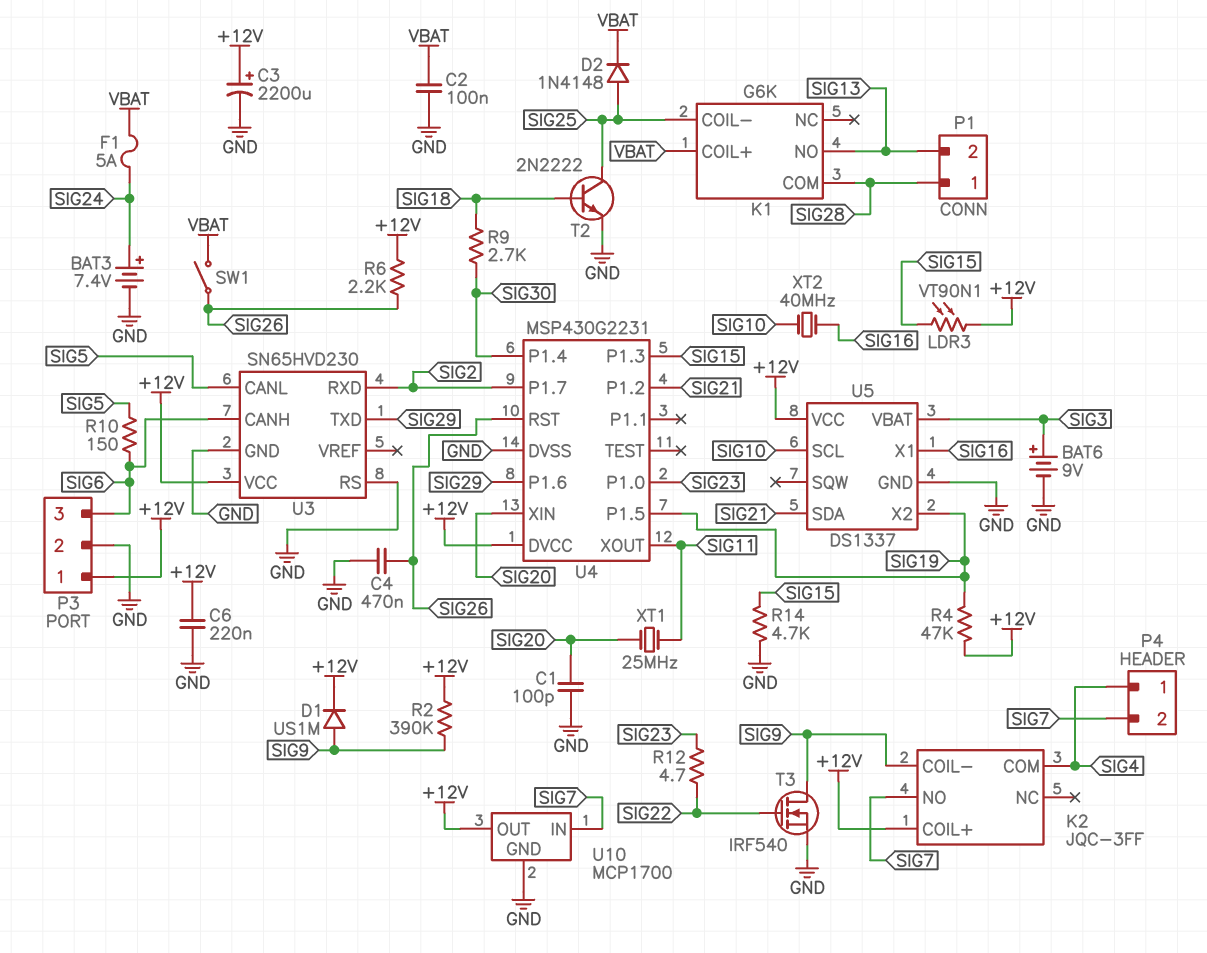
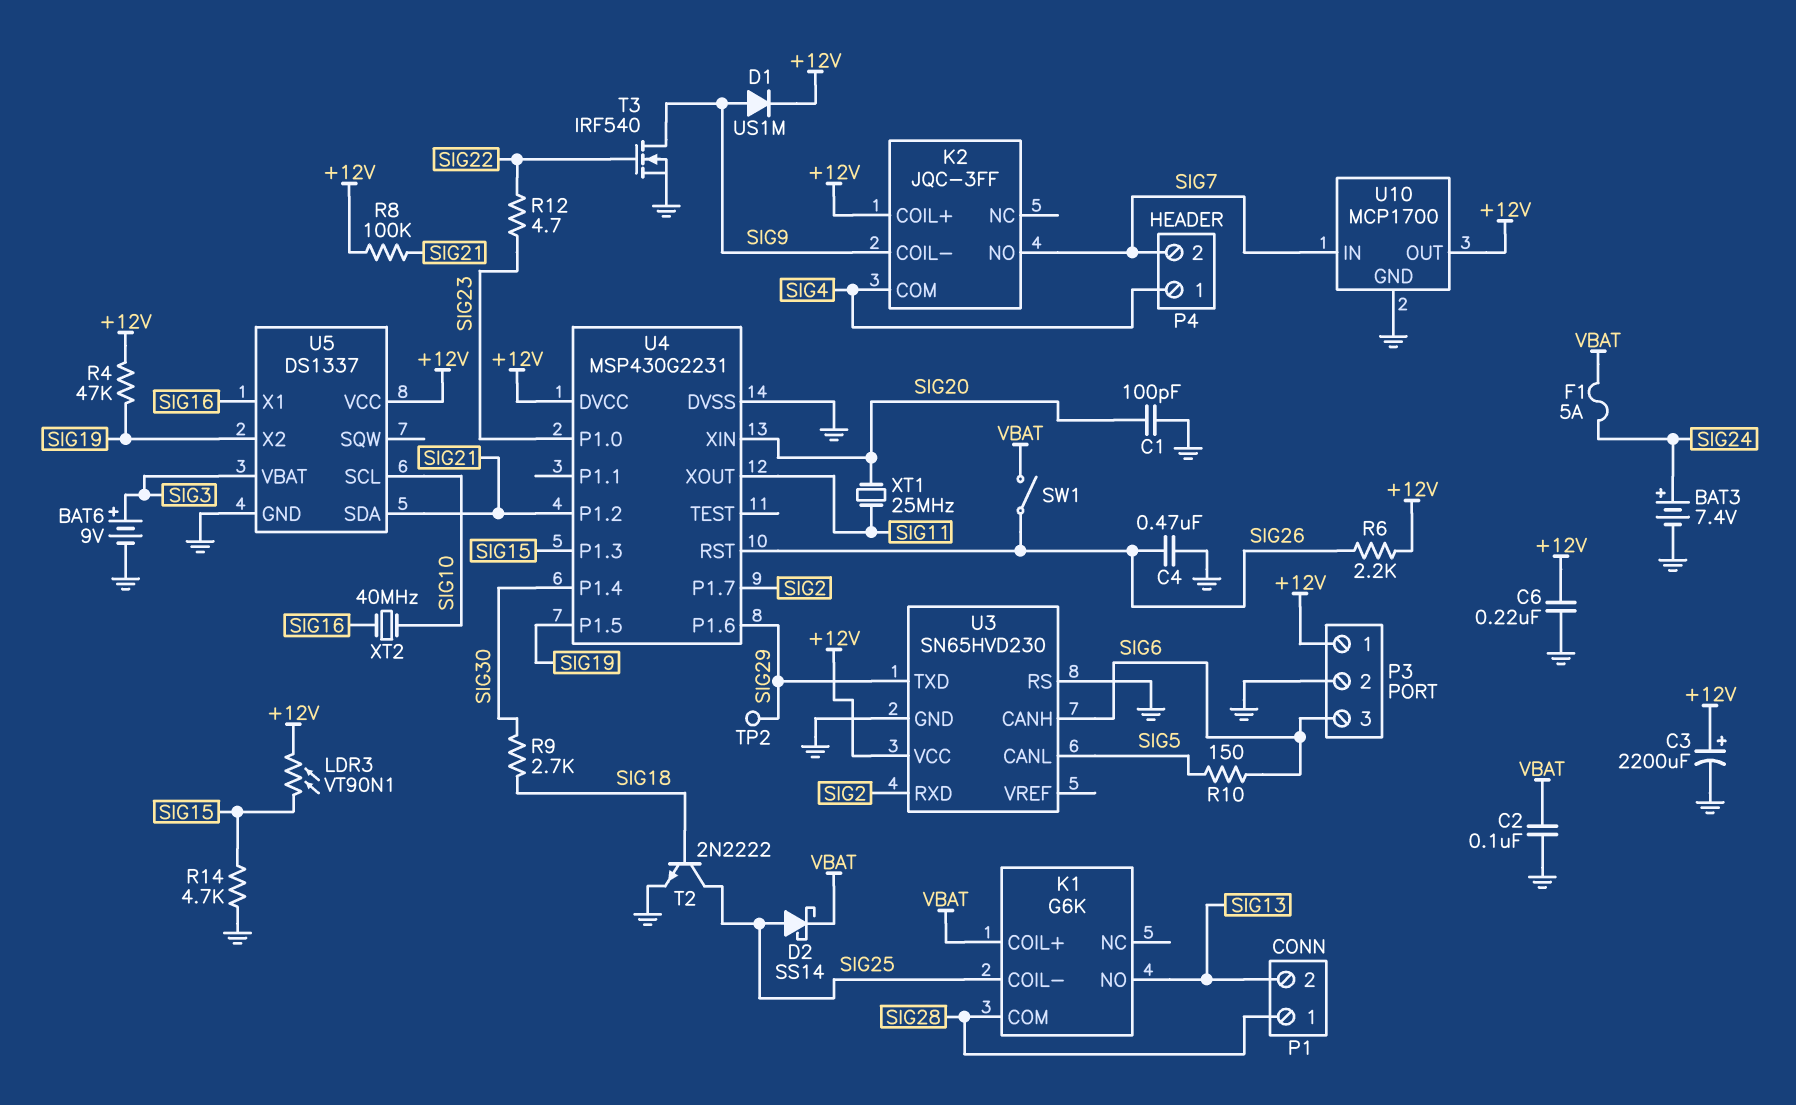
D2: diode 1N4148 (A SIG25, K VBAT) -> schottky SS14 (A SIG25, K VBAT)
R2: 390k (+12V, SIG9) -> none
R8: none -> 100k (+12V, SIG21)
TP2: none -> test point (SIG29)

